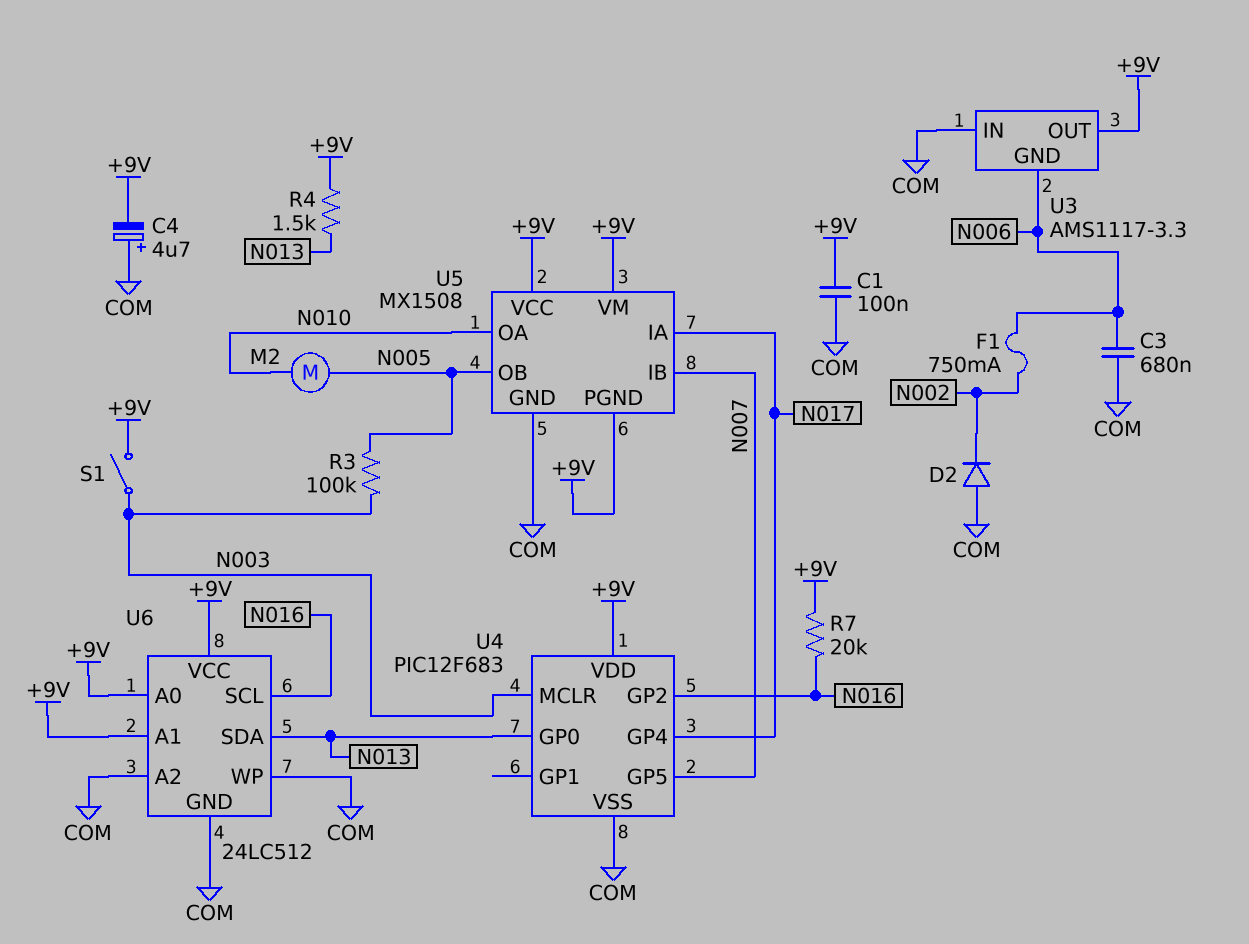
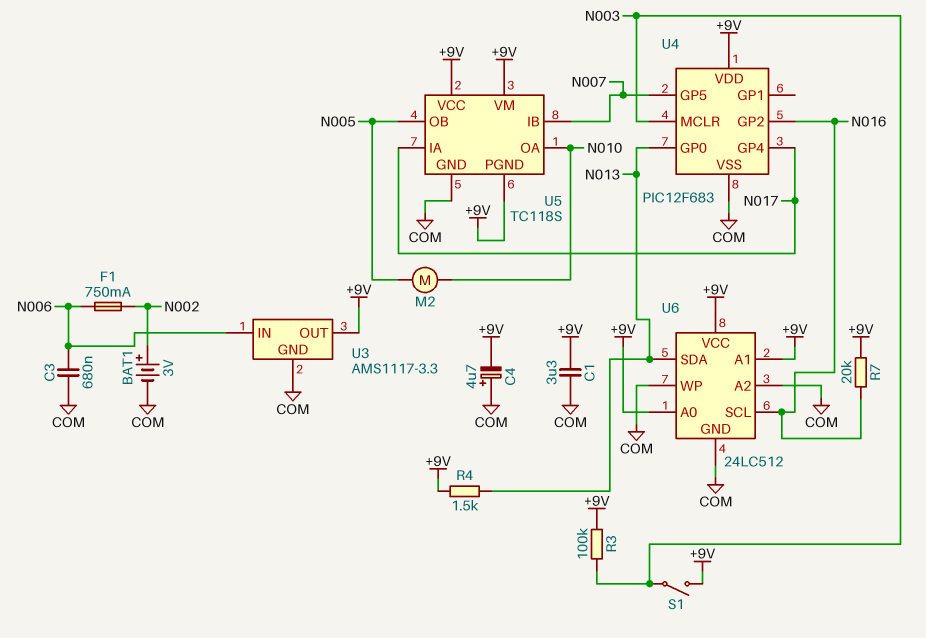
BAT1: none -> 3V (plus N002, minus COM)
C1: 100nF (+9V, COM) -> 3.3uF (+9V, COM)
D2: diode (A COM, K N002) -> none
R3: 100k (N003, N005) -> 100k (+9V, N003)
U3 pin GND: N006 -> COM
U3 pin IN: COM -> N006
U5: MX1508 -> TC118S

